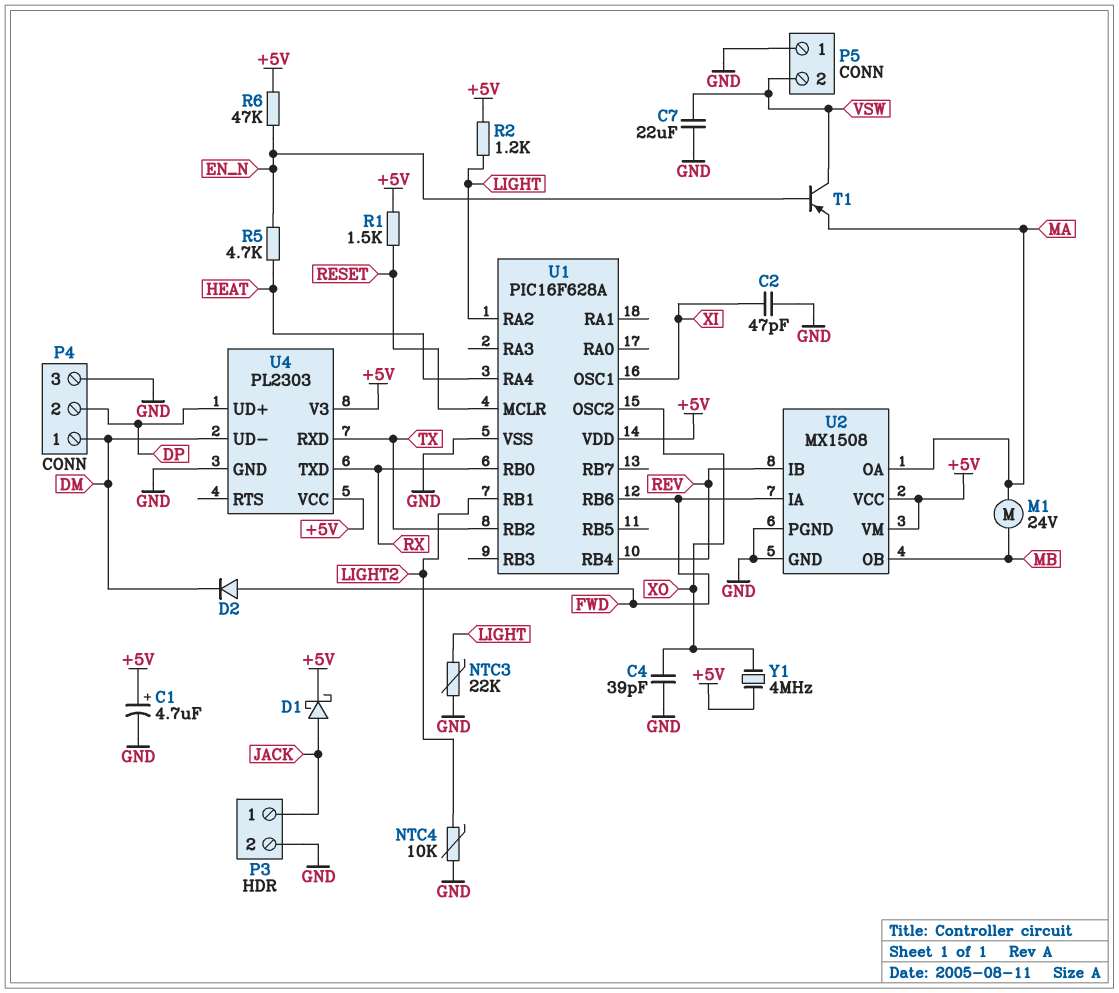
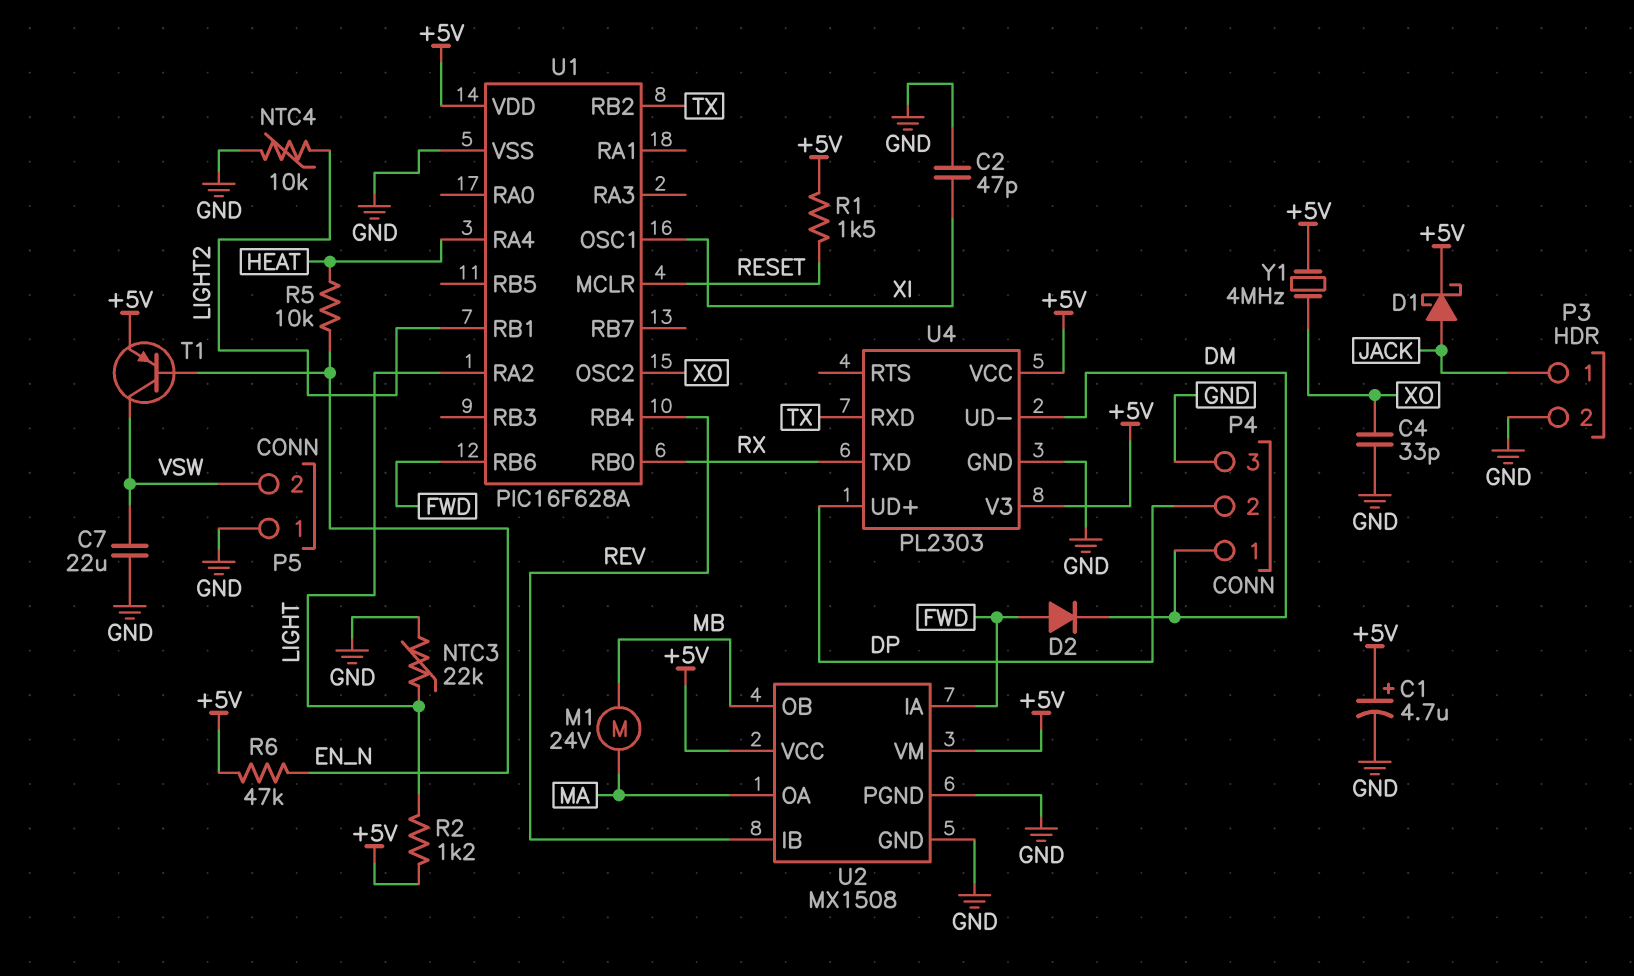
C4: 39pF (GND, XO) -> 33pF (GND, XO)
R5: 4.7k (EN_N, HEAT) -> 10k (EN_N, HEAT)
T1: PNP (B EN_N, C VSW, E MA) -> PNP (B EN_N, C VSW, E +5V)

